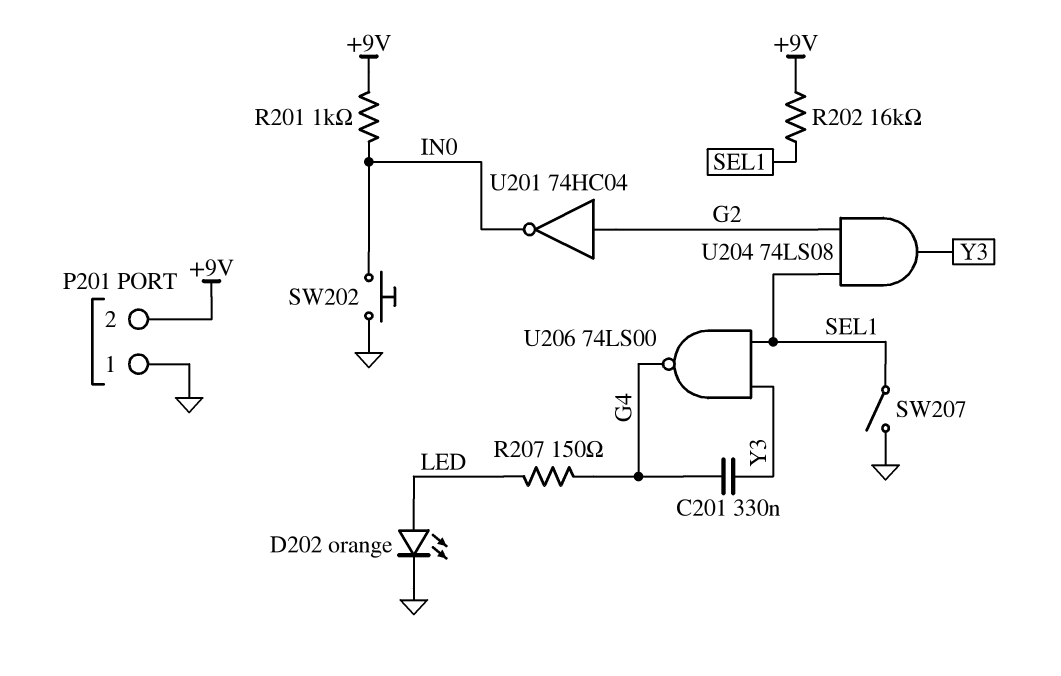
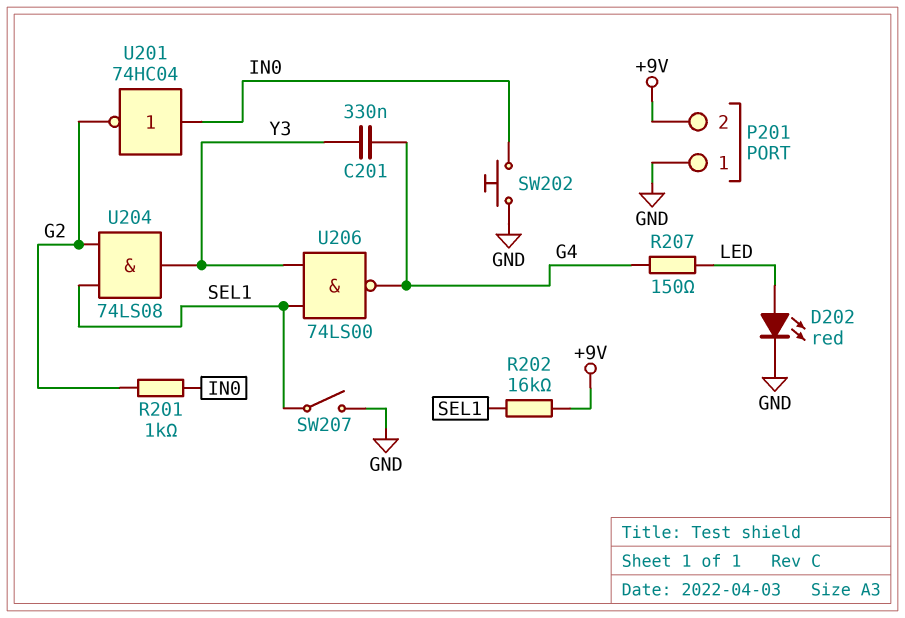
D202: LED orange (A LED, K GND) -> LED red (A LED, K GND)
R201: 1k (+9V, IN0) -> 1k (G2, IN0)
U201: NOT 74HC04 (in G2, out IN0) -> NOT 74HC04 (in IN0, out G2)

